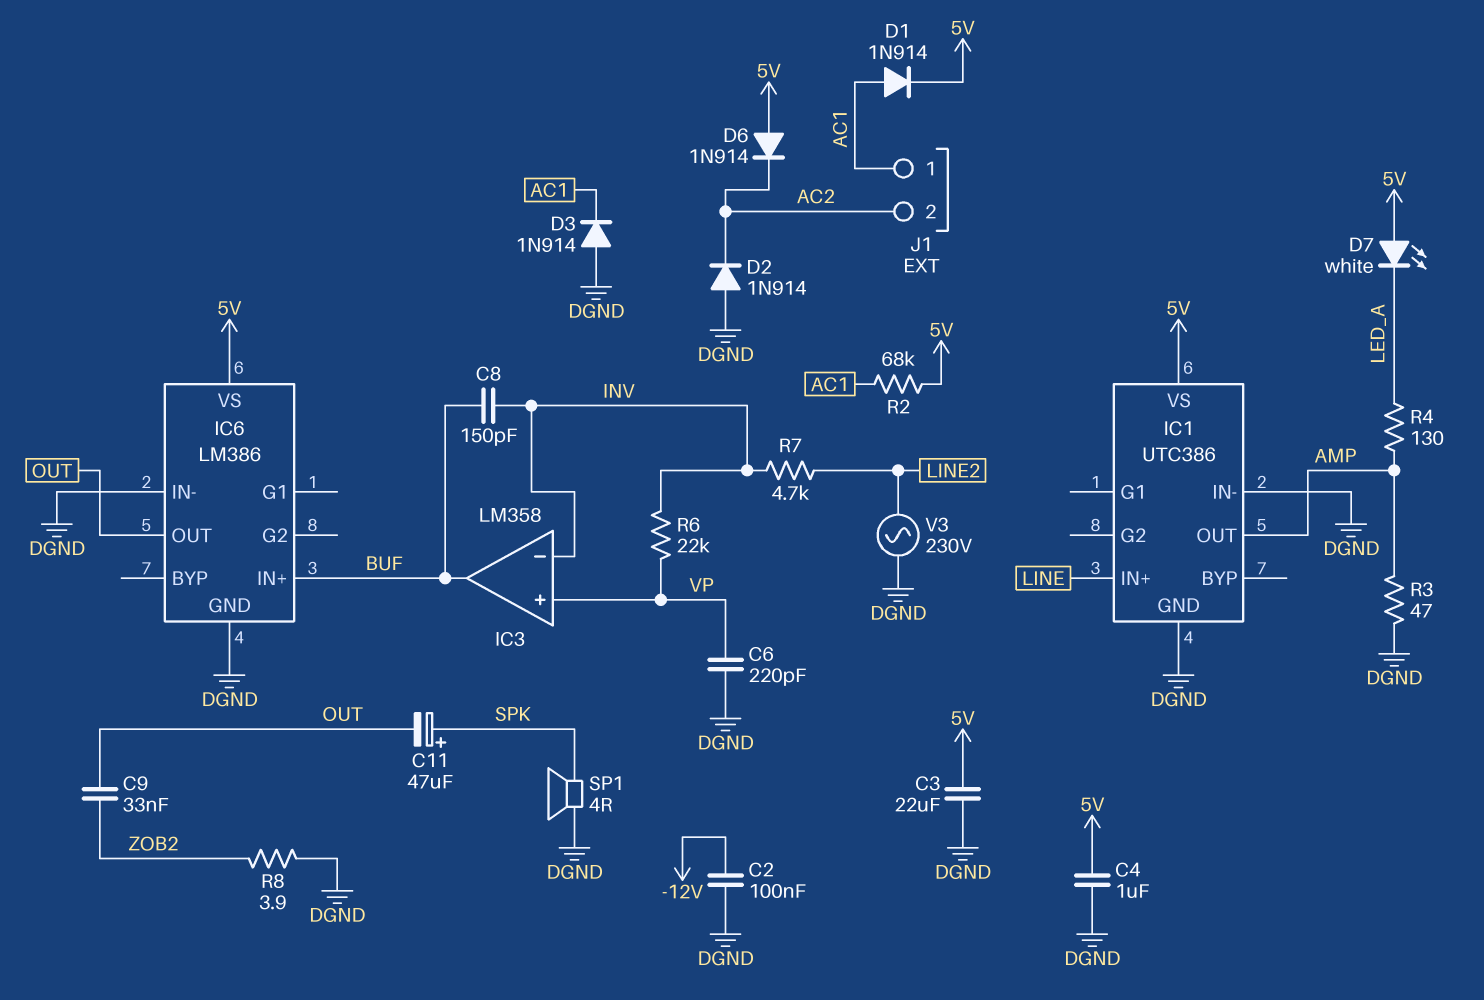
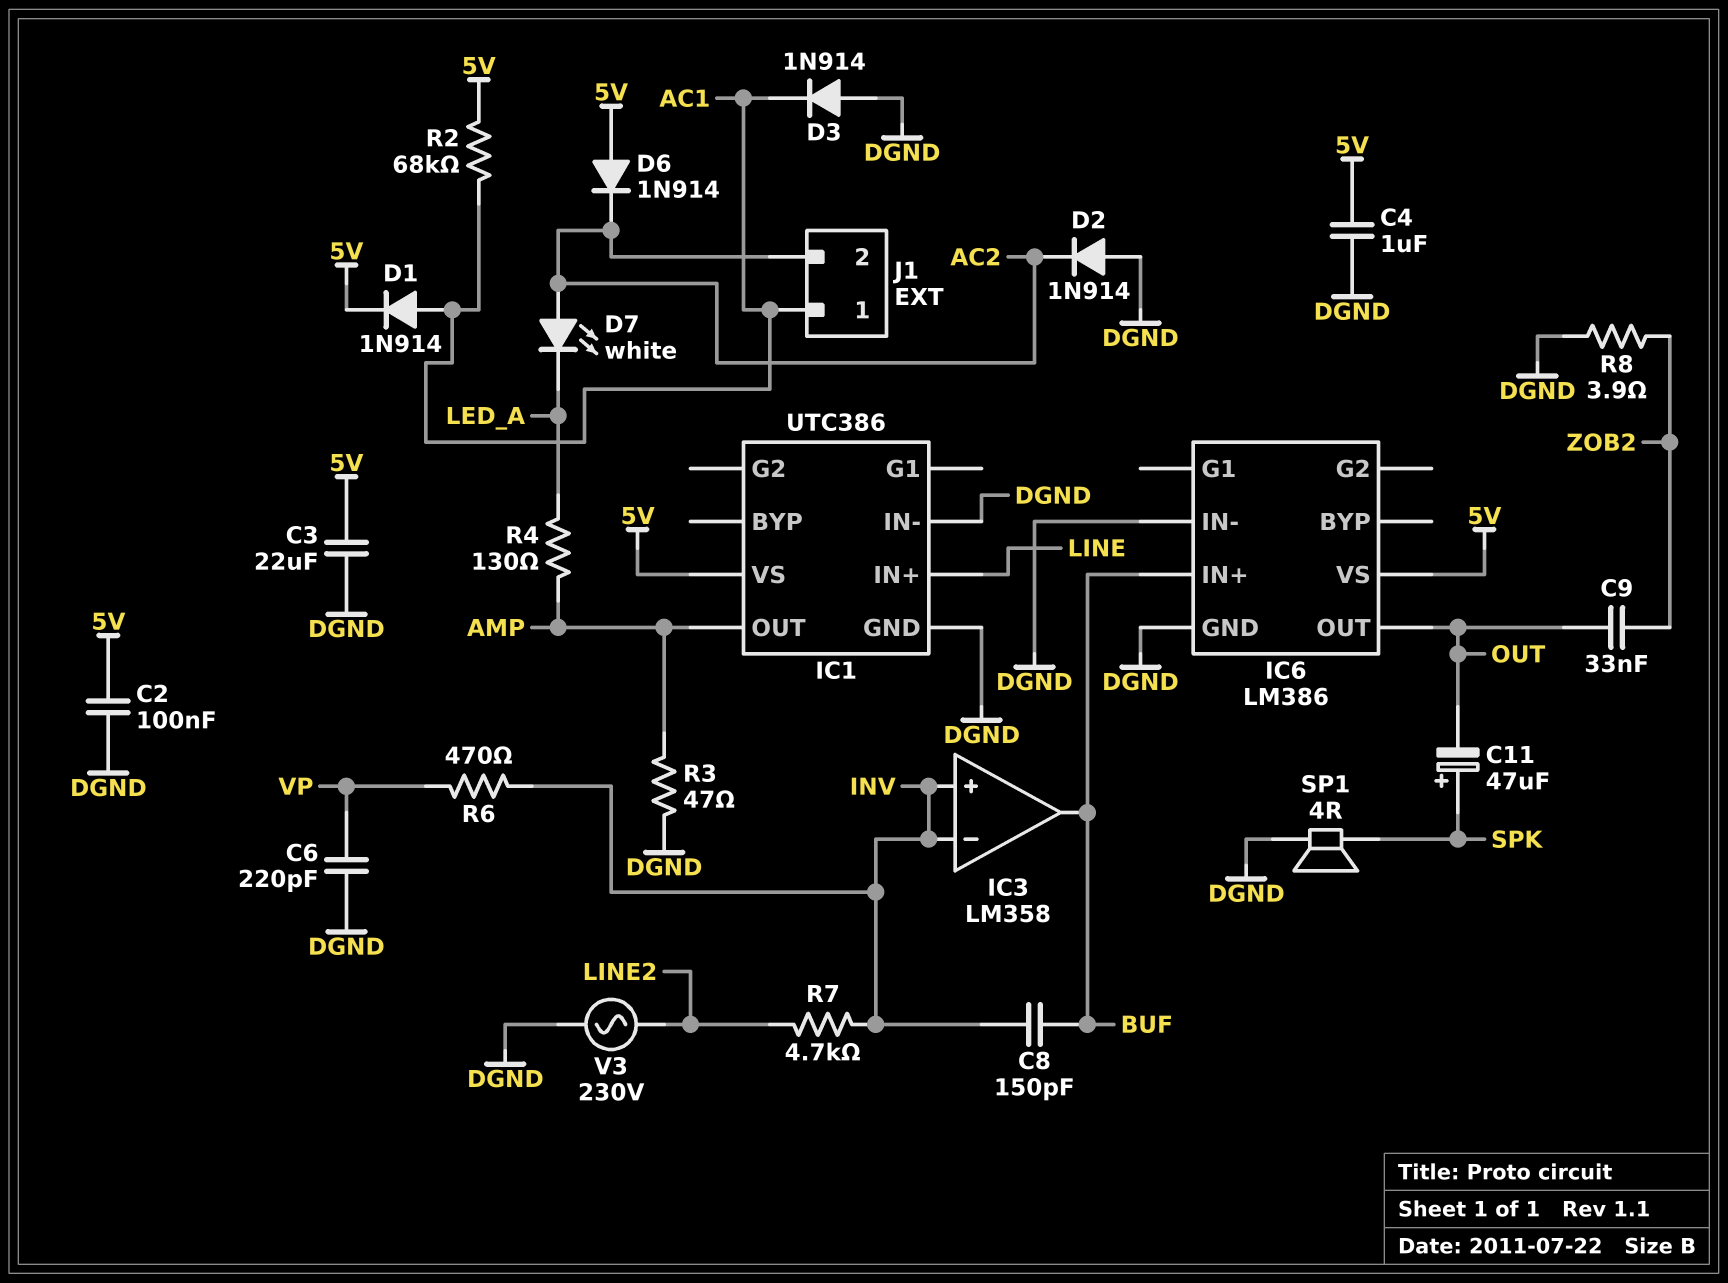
C2: 100nF (-12V, DGND) -> 100nF (5V, DGND)
D7: LED white (A 5V, K LED_A) -> LED white (A AC2, K LED_A)
IC3 pin in+: VP -> INV
R6: 22k (INV, VP) -> 470 (INV, VP)

